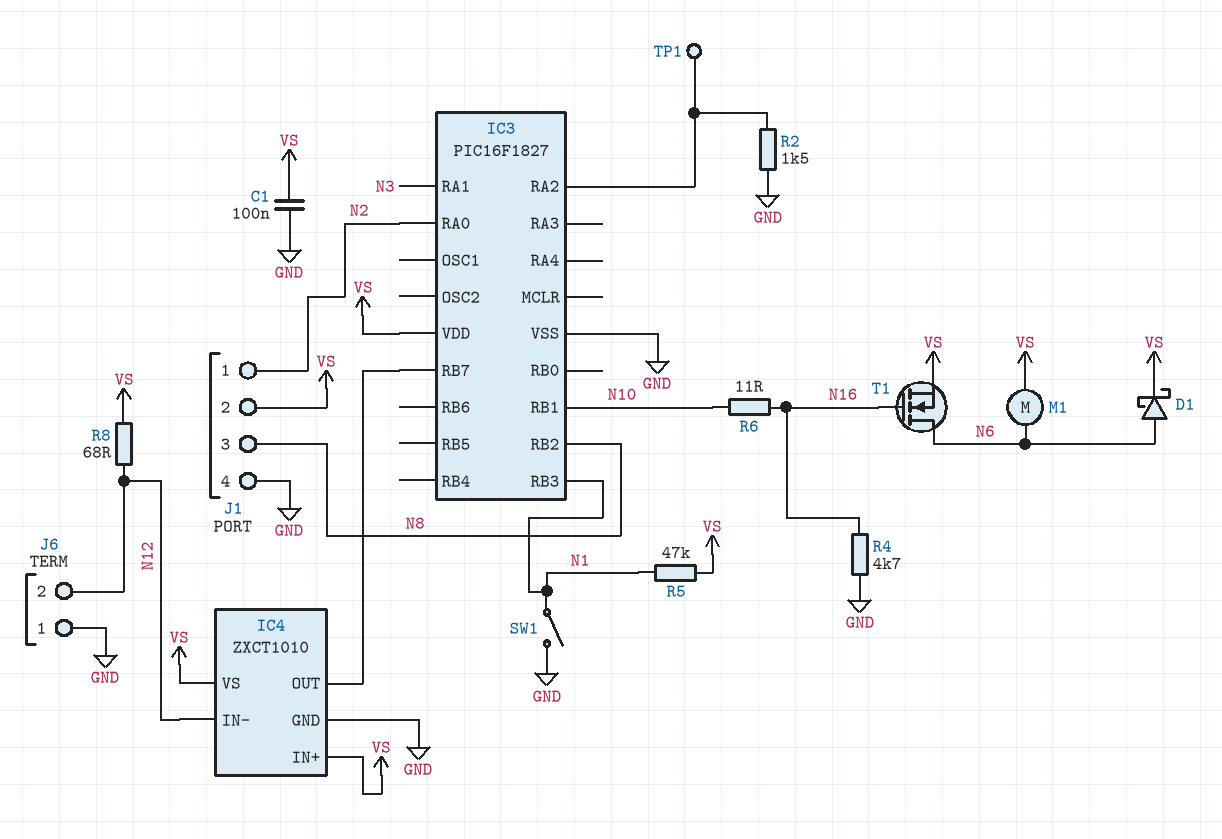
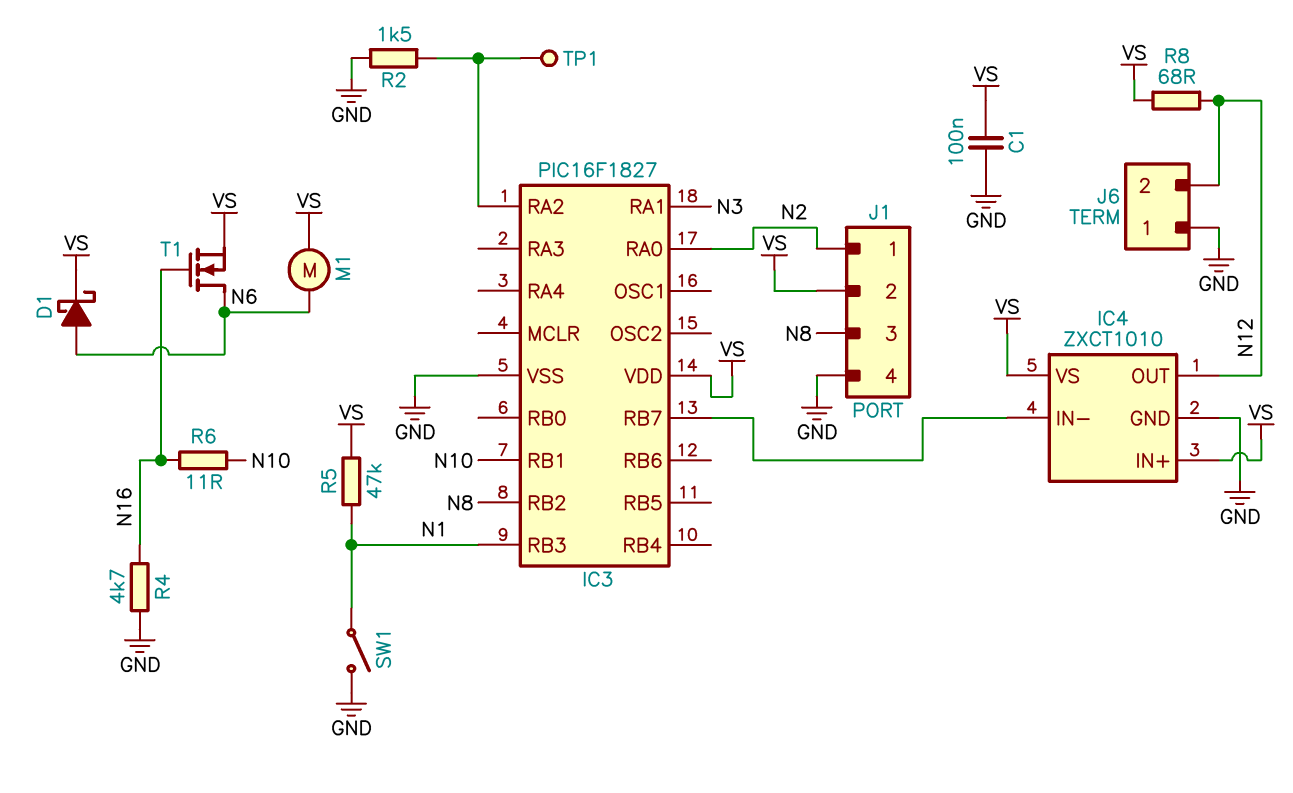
IC4 pin IN-: N12 -> IC3/RB7
IC4 pin OUT: IC3/RB7 -> N12

